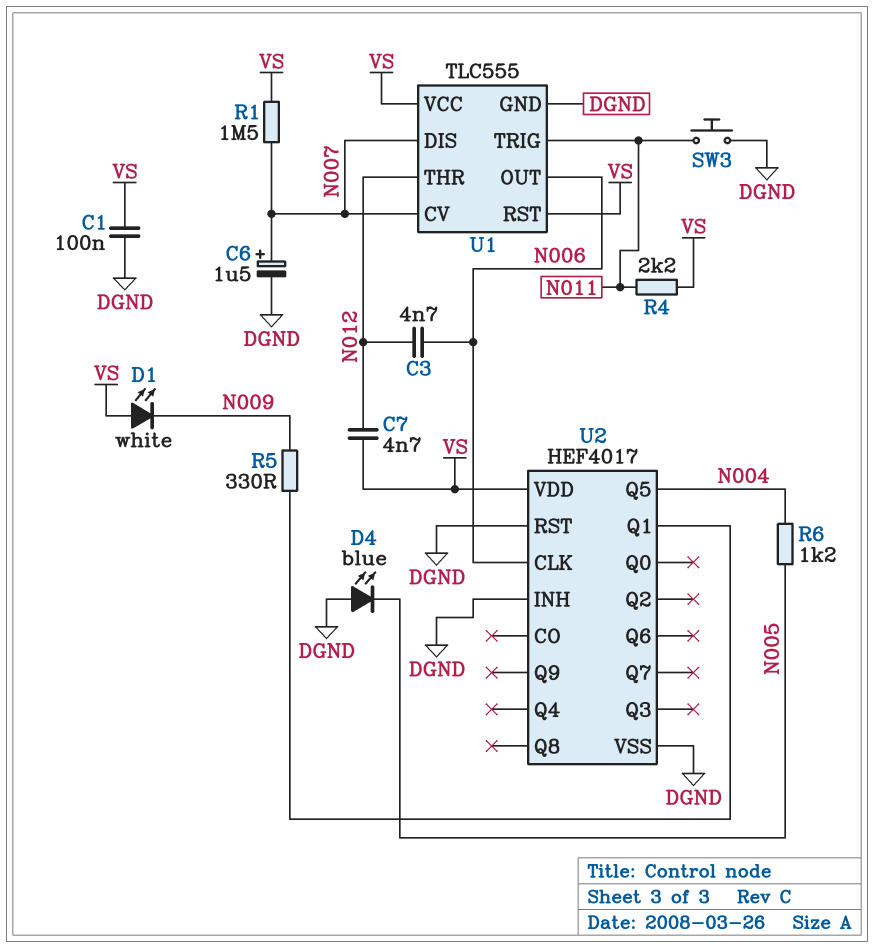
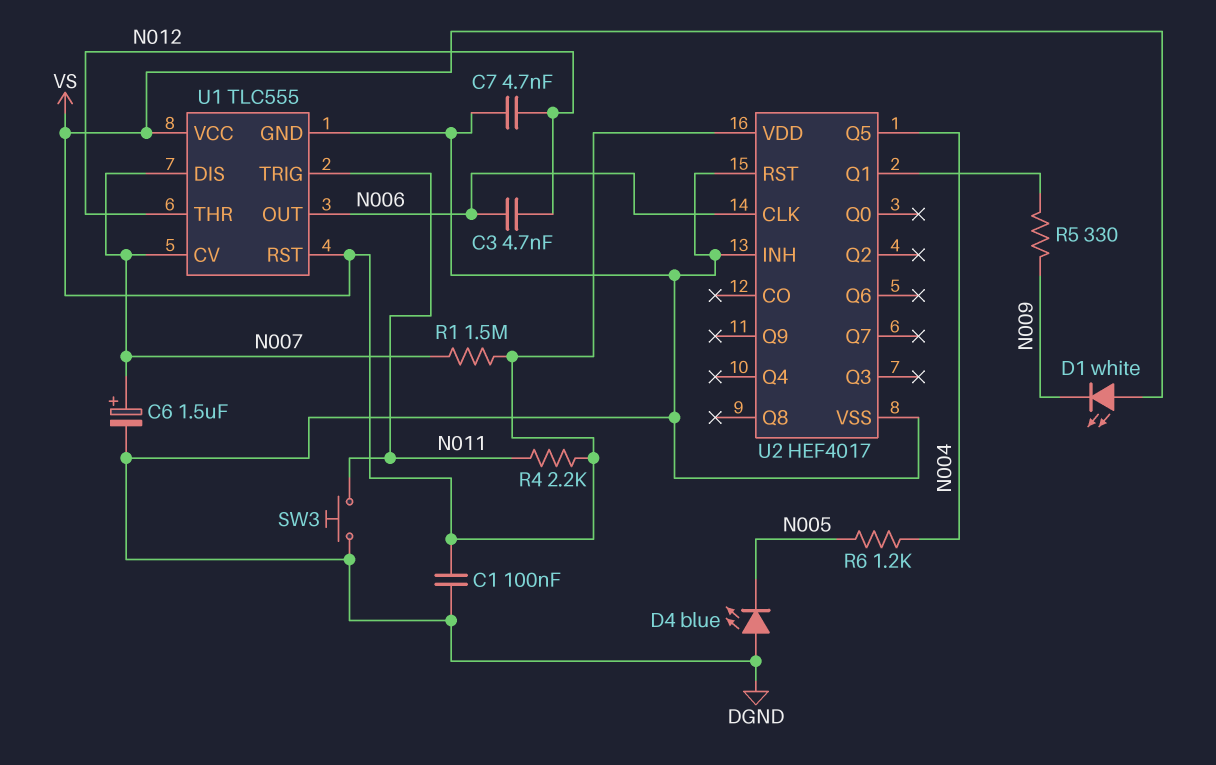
C7: 4.7nF (N012, VS) -> 4.7nF (DGND, N012)

